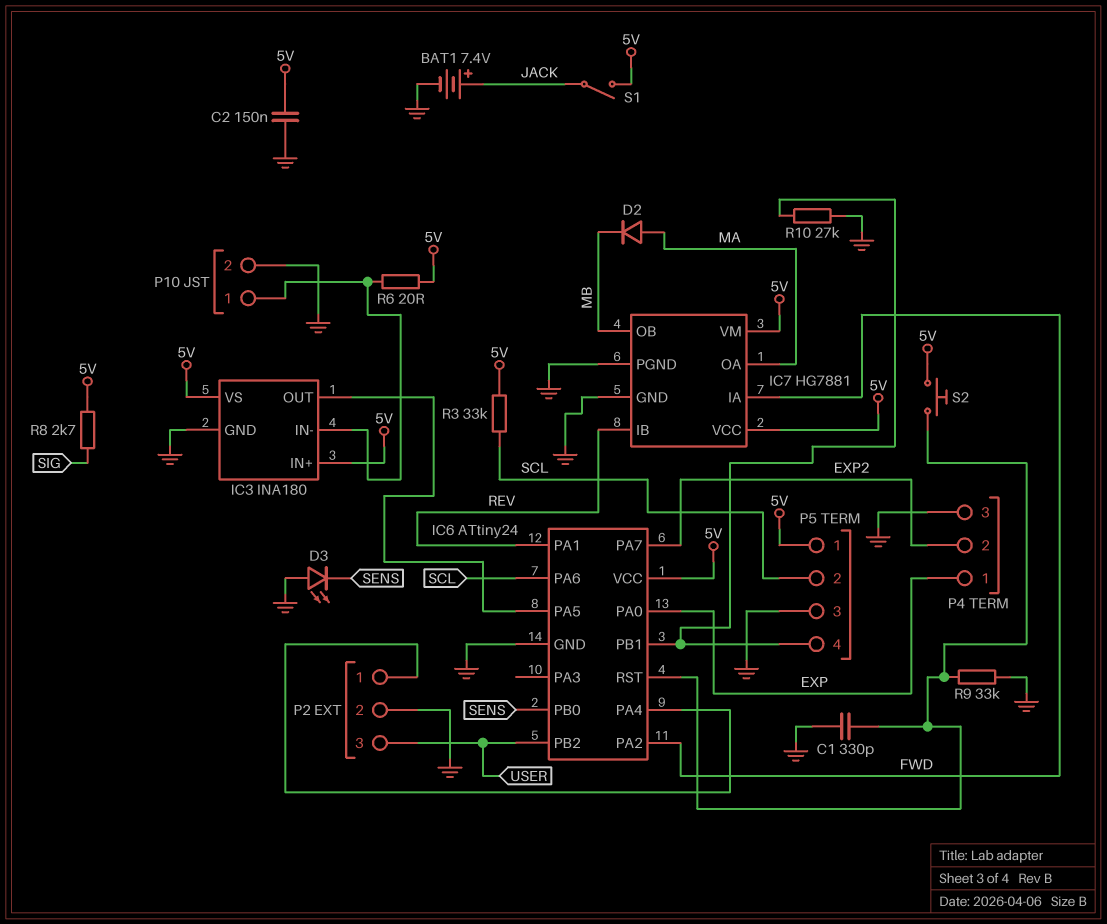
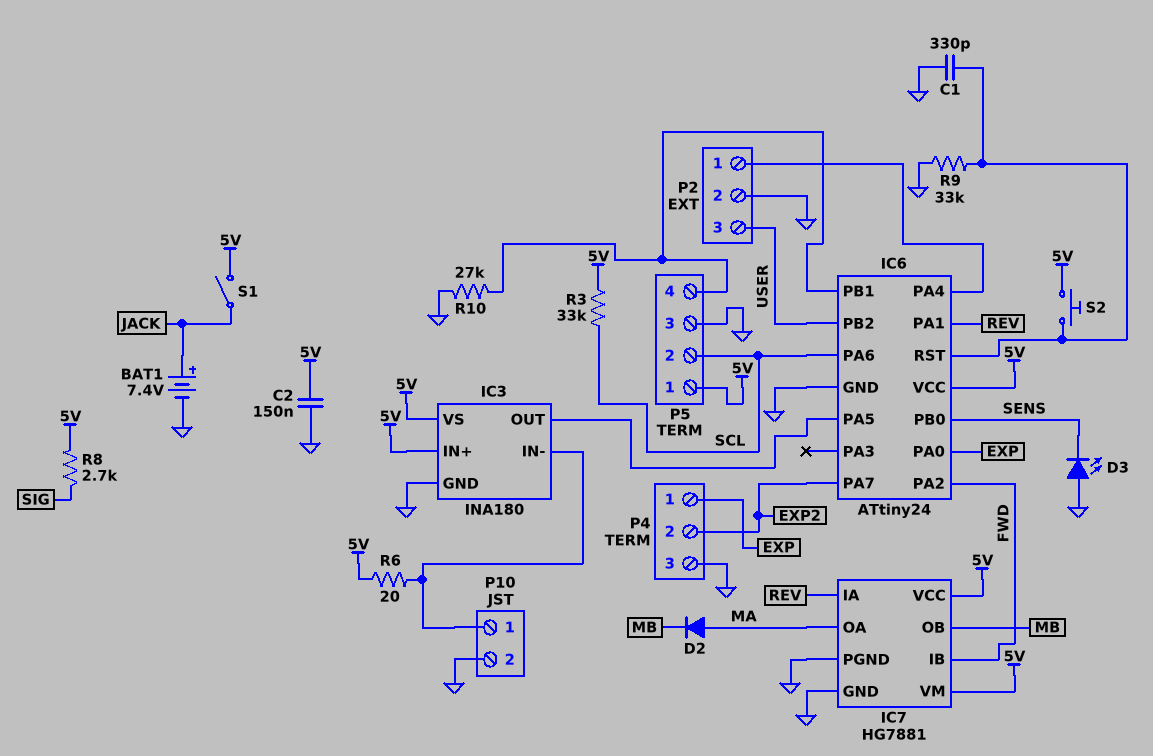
IC7 pin IA: FWD -> REV
IC7 pin IB: REV -> FWD

